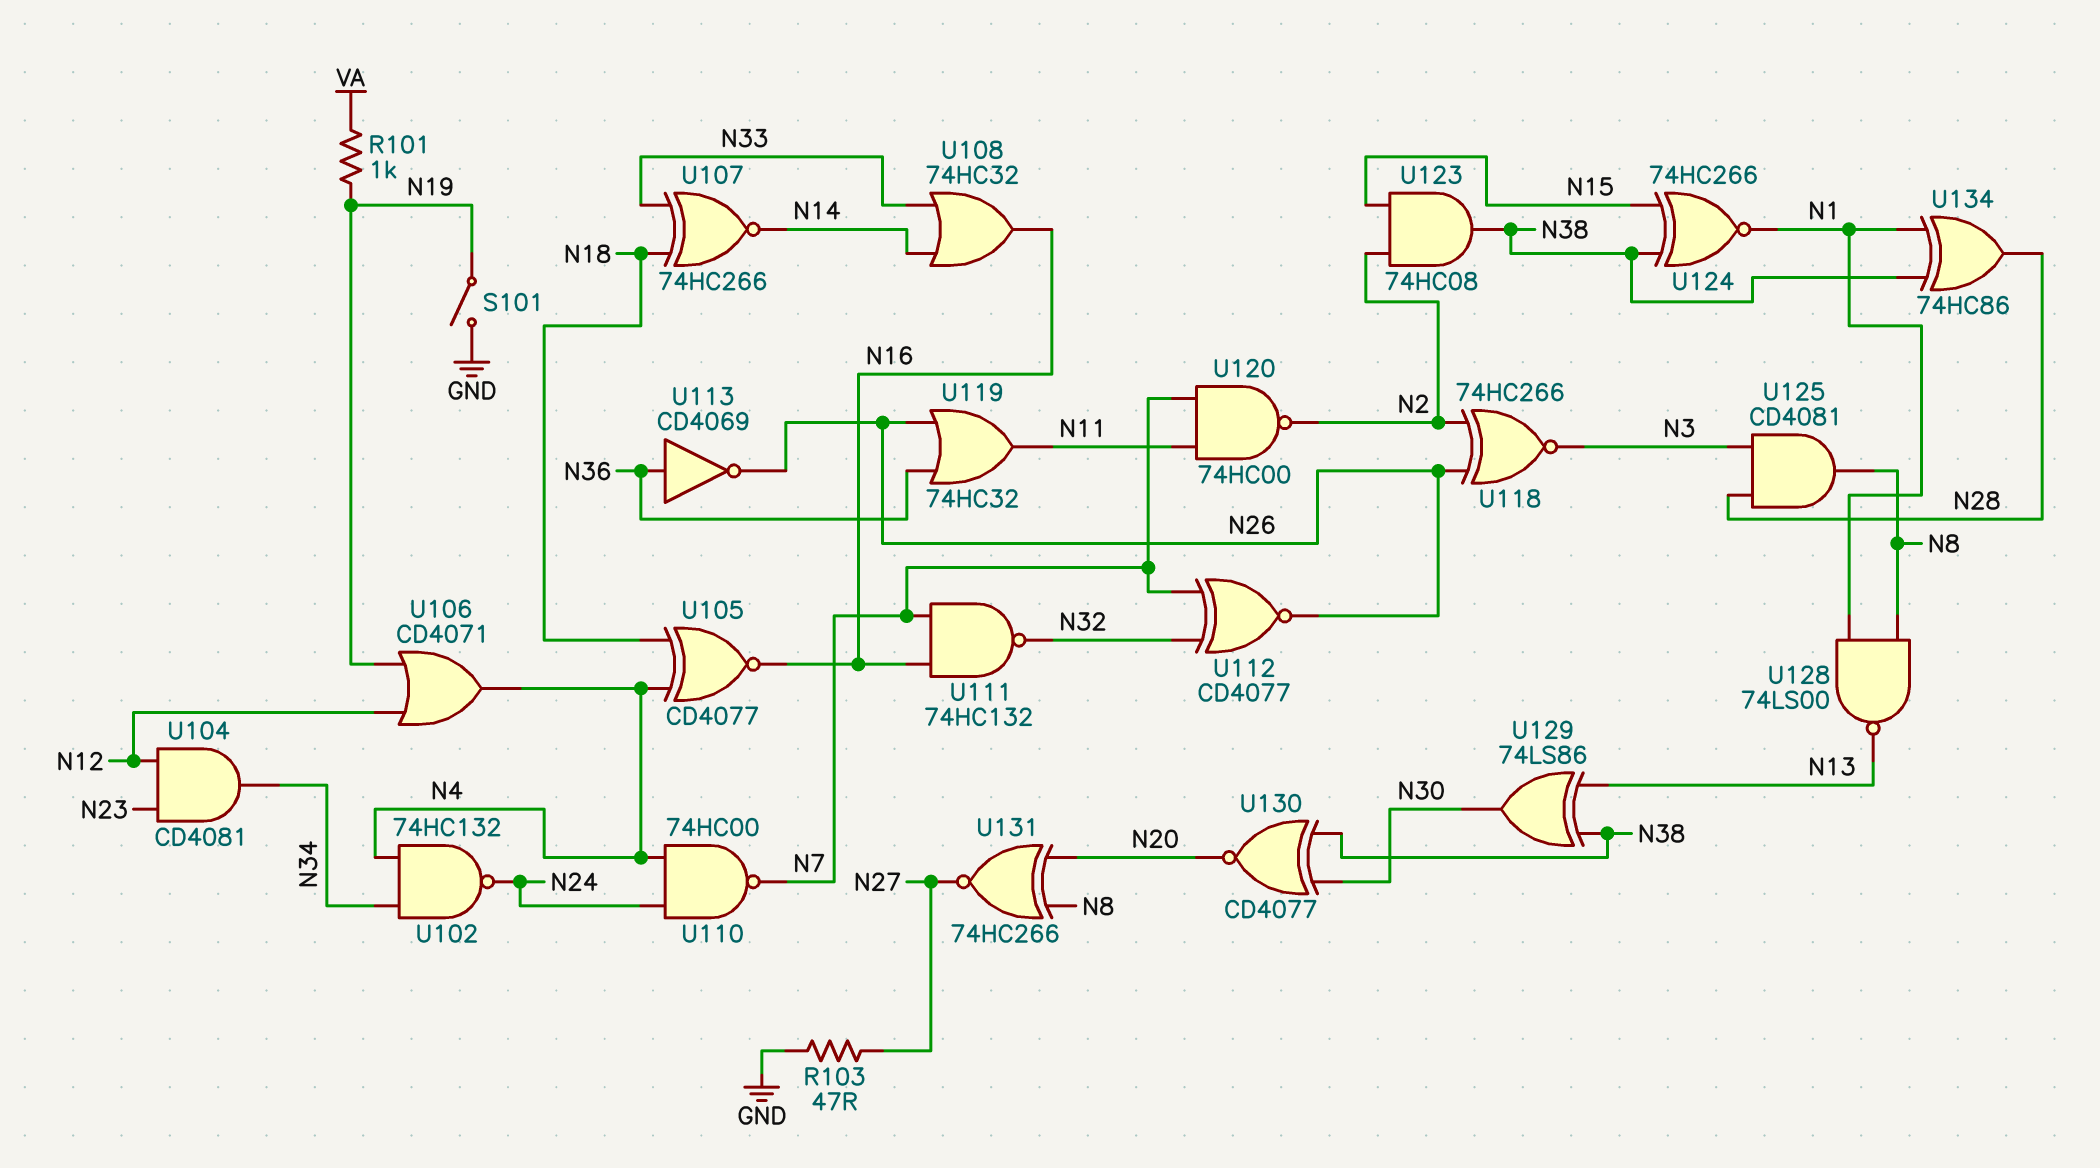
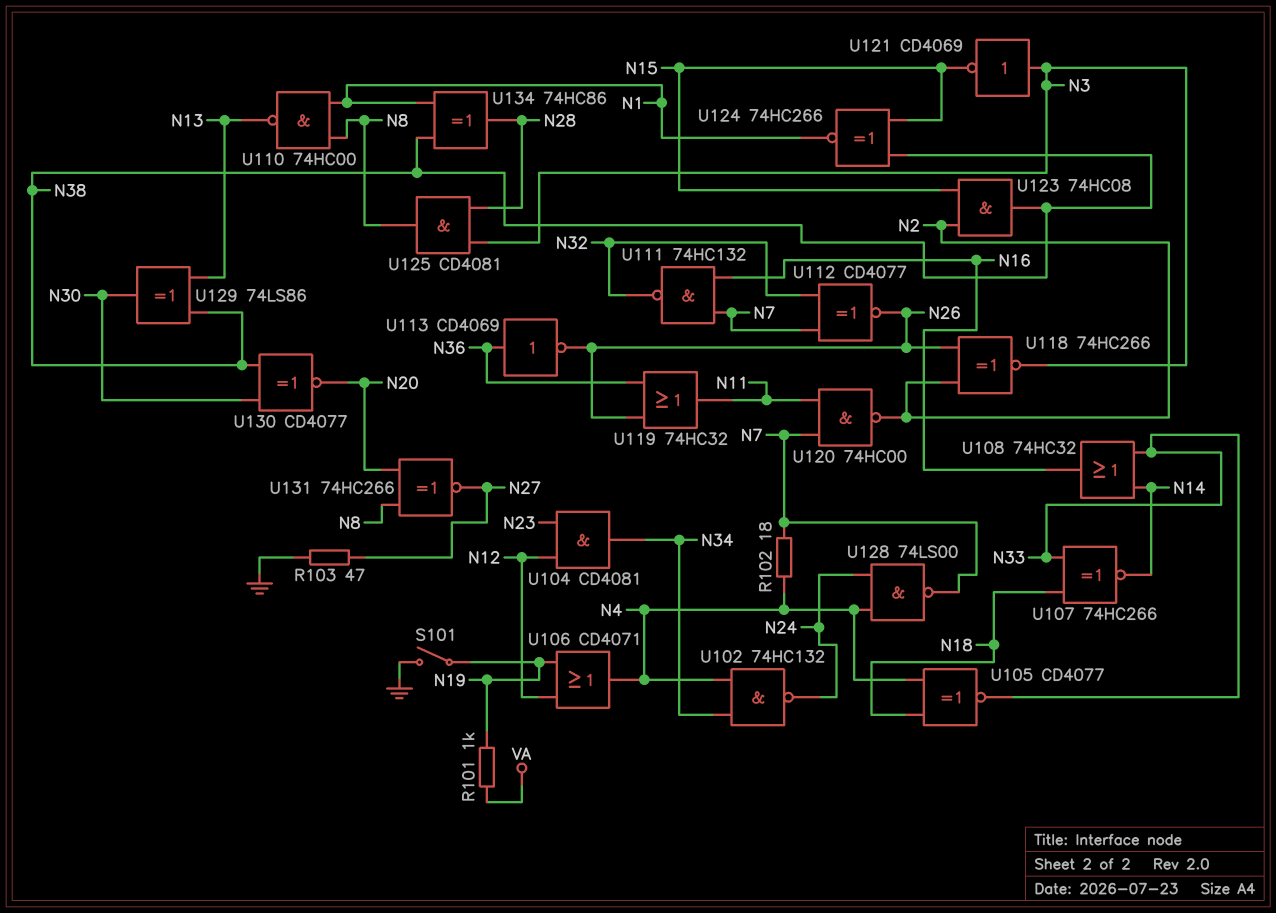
R102: none -> 18 (N4, N7)
U105: XNOR CD4077 (in N4, in N18, out N16) -> XNOR CD4077 (in N4, in N18, out N33)
U110: NAND 74HC00 (in N4, in N24, out N7) -> NAND 74HC00 (in N1, in N8, out N13)
U121: none -> NOT CD4069 (in N3, out N15)
U128: NAND 74LS00 (in N1, in N8, out N13) -> NAND 74LS00 (in N4, in N24, out N7)

